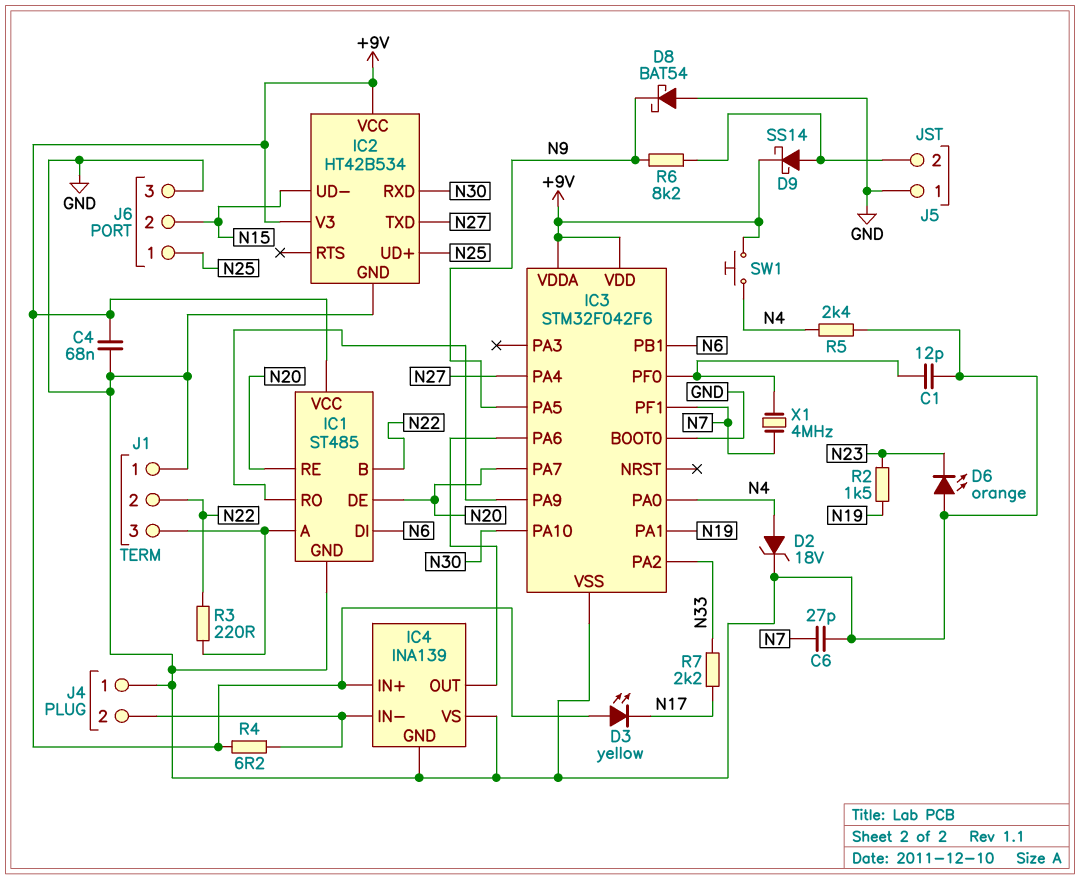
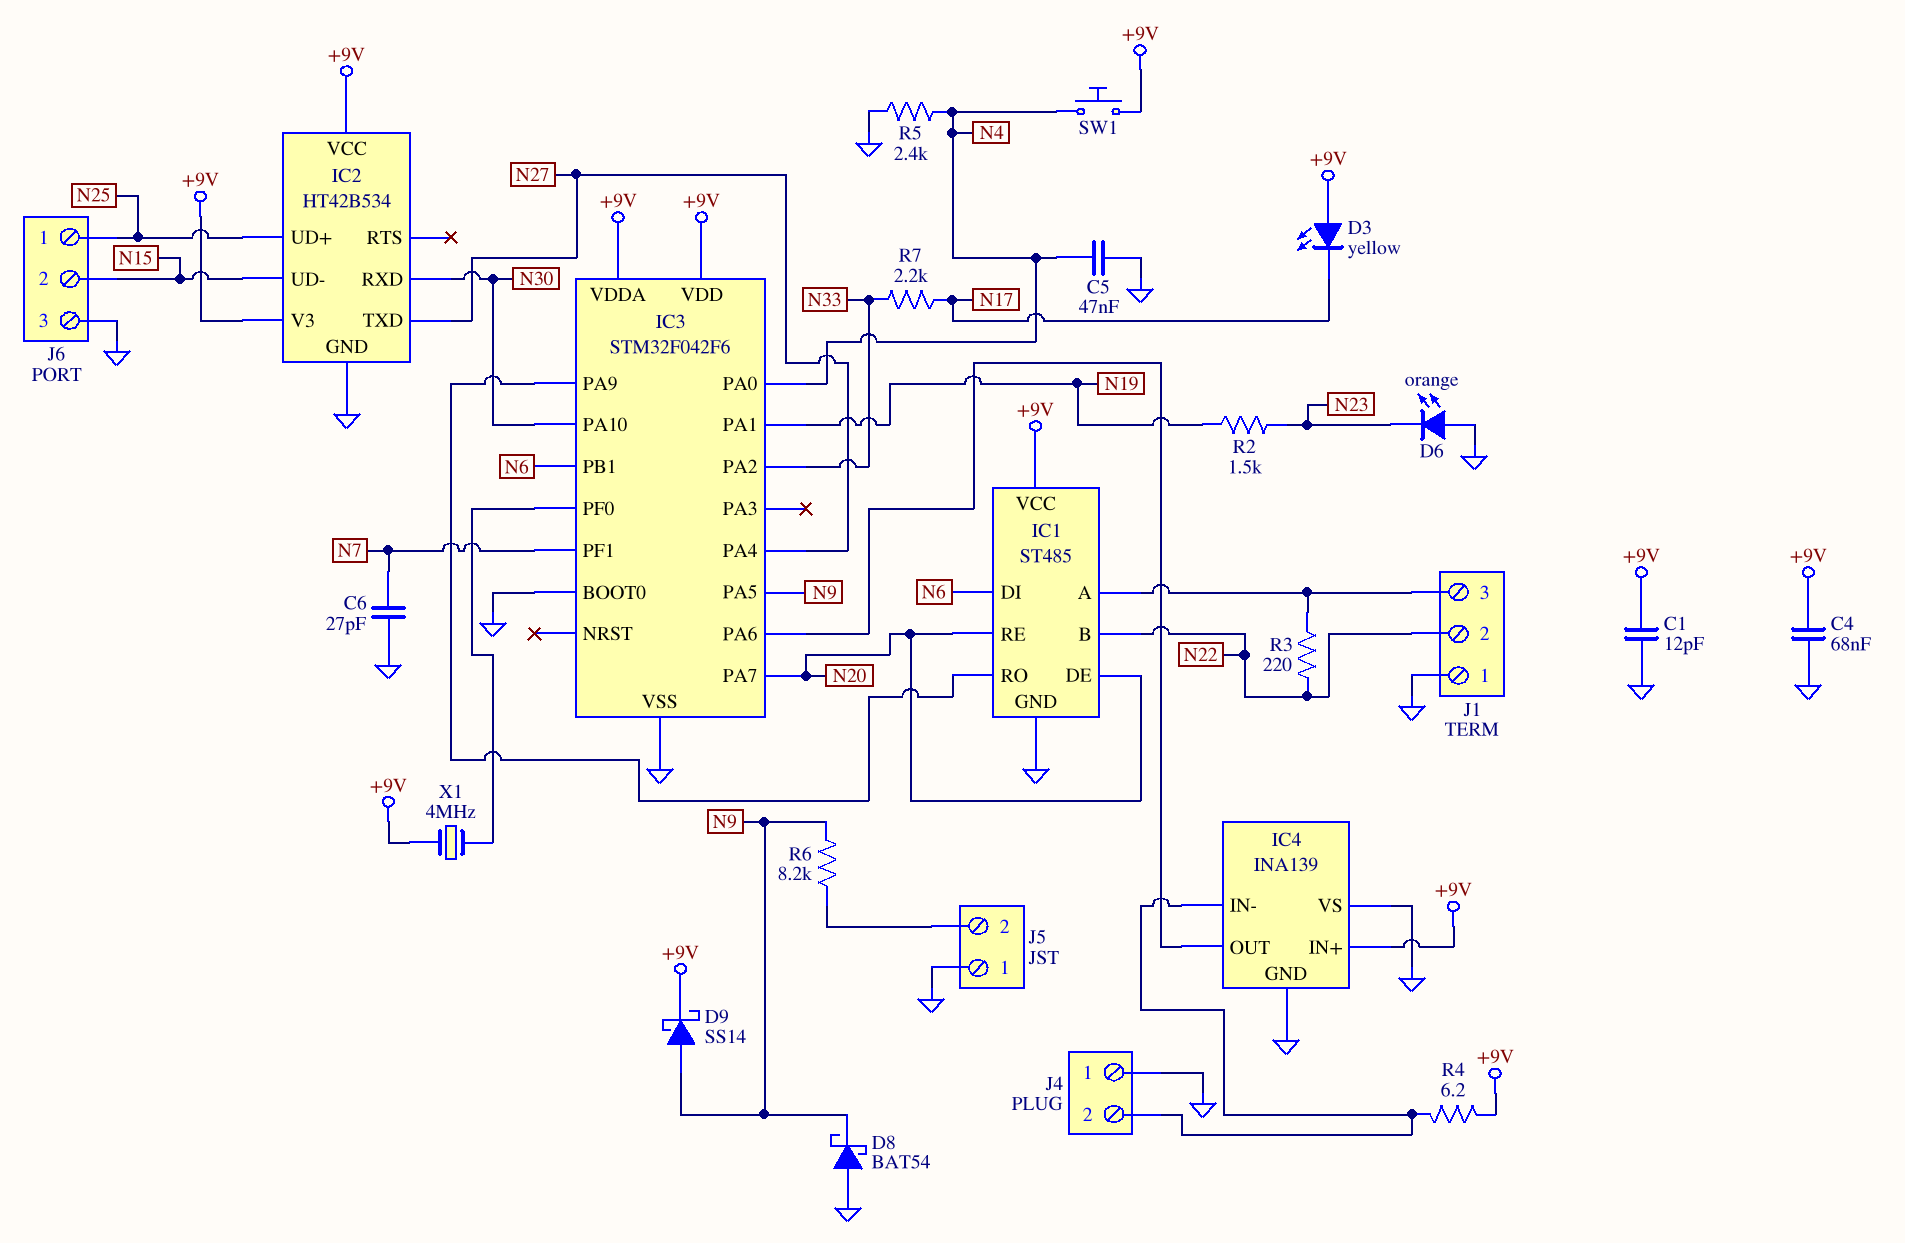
C1: 12pF (GND, IC3/PF0) -> 12pF (+9V, GND)
C5: none -> 47nF (GND, N4)
D2: zener 18V (A N4, K GND) -> none
D9: schottky SS14 (A J5/2, K +9V) -> schottky SS14 (A N9, K +9V)
X1: 4MHz (IC3/PF0, N7) -> 4MHz (+9V, IC3/PF0)

